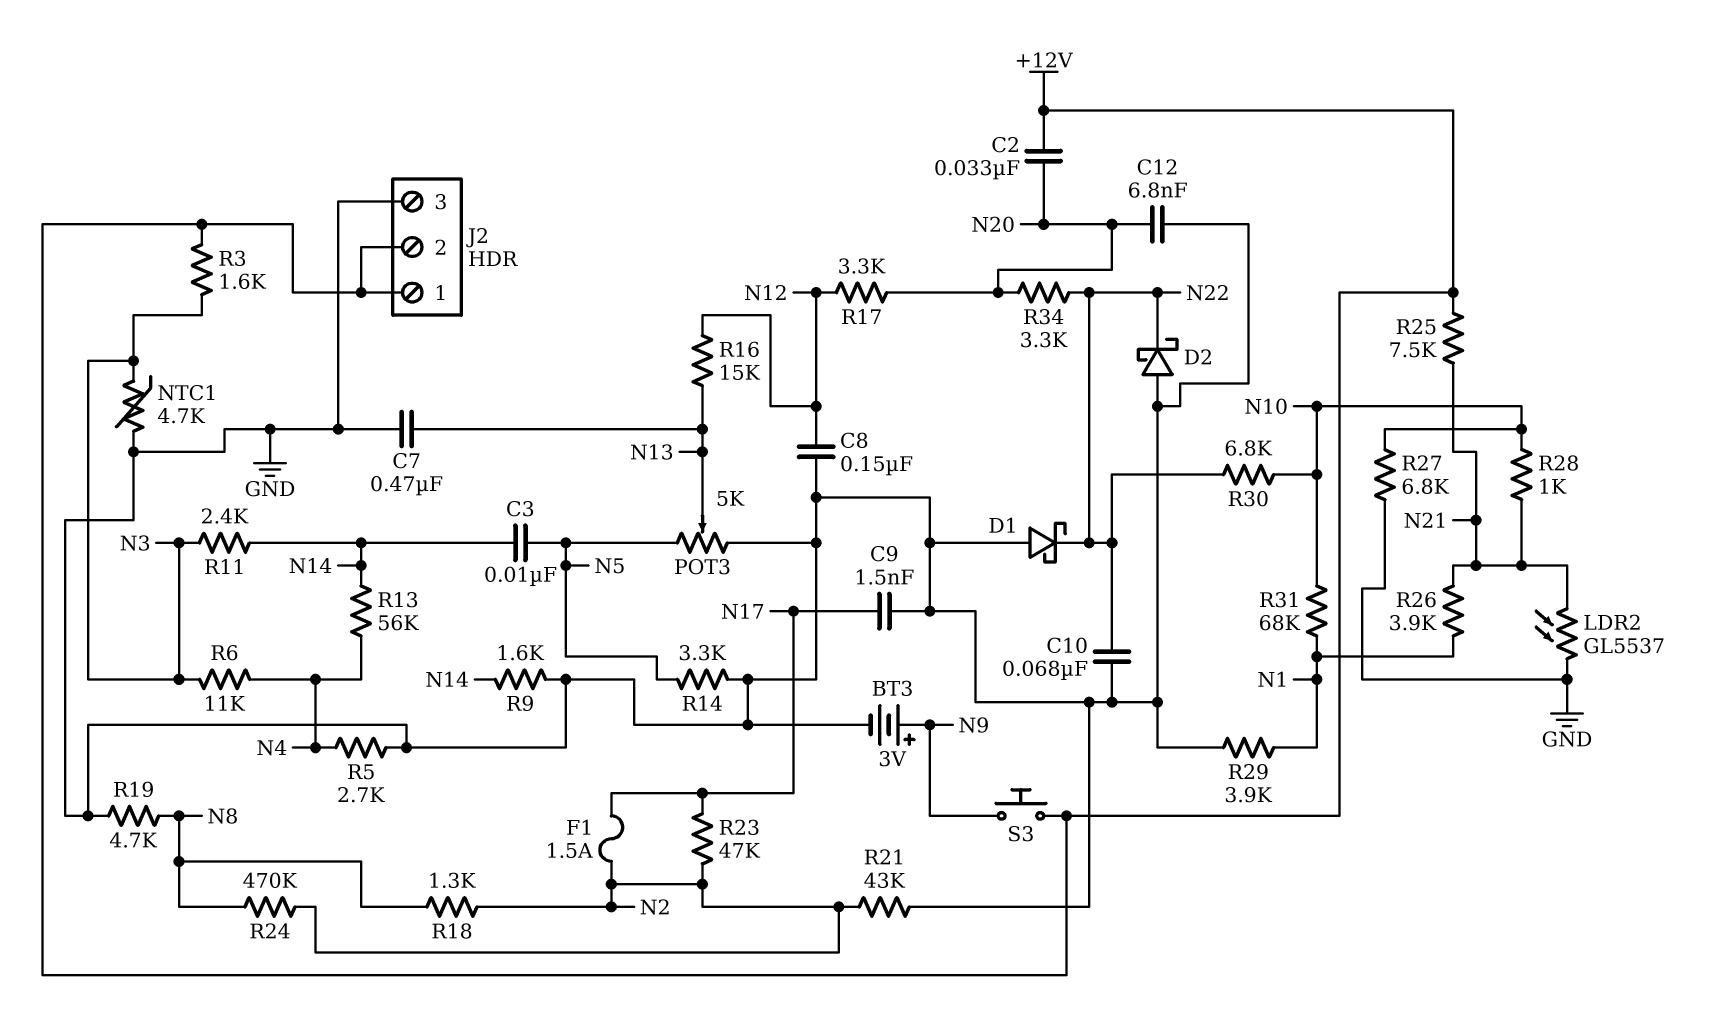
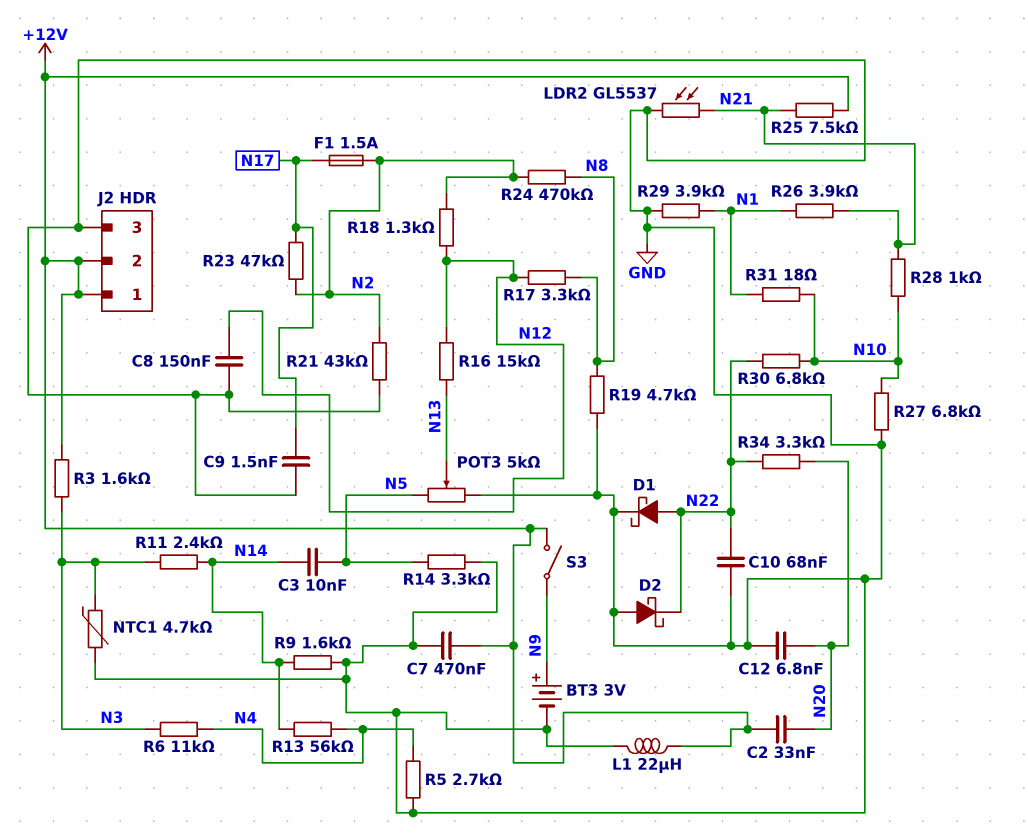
C7: 470nF (GND, N13) -> 470nF (+12V, GND)
D1: schottky (A GND, K N22) -> schottky (A N22, K GND)
L1: none -> 22uH (+12V, GND)
R17: 3.3k (N12, N20) -> 3.3k (N8, N12)
R18: 1.3k (N2, N8) -> 1.3k (N2, N12)
R31: 68k (N1, N10) -> 18 (N1, N10)
S3: button (+12V, N9) -> switch (+12V, N9)

